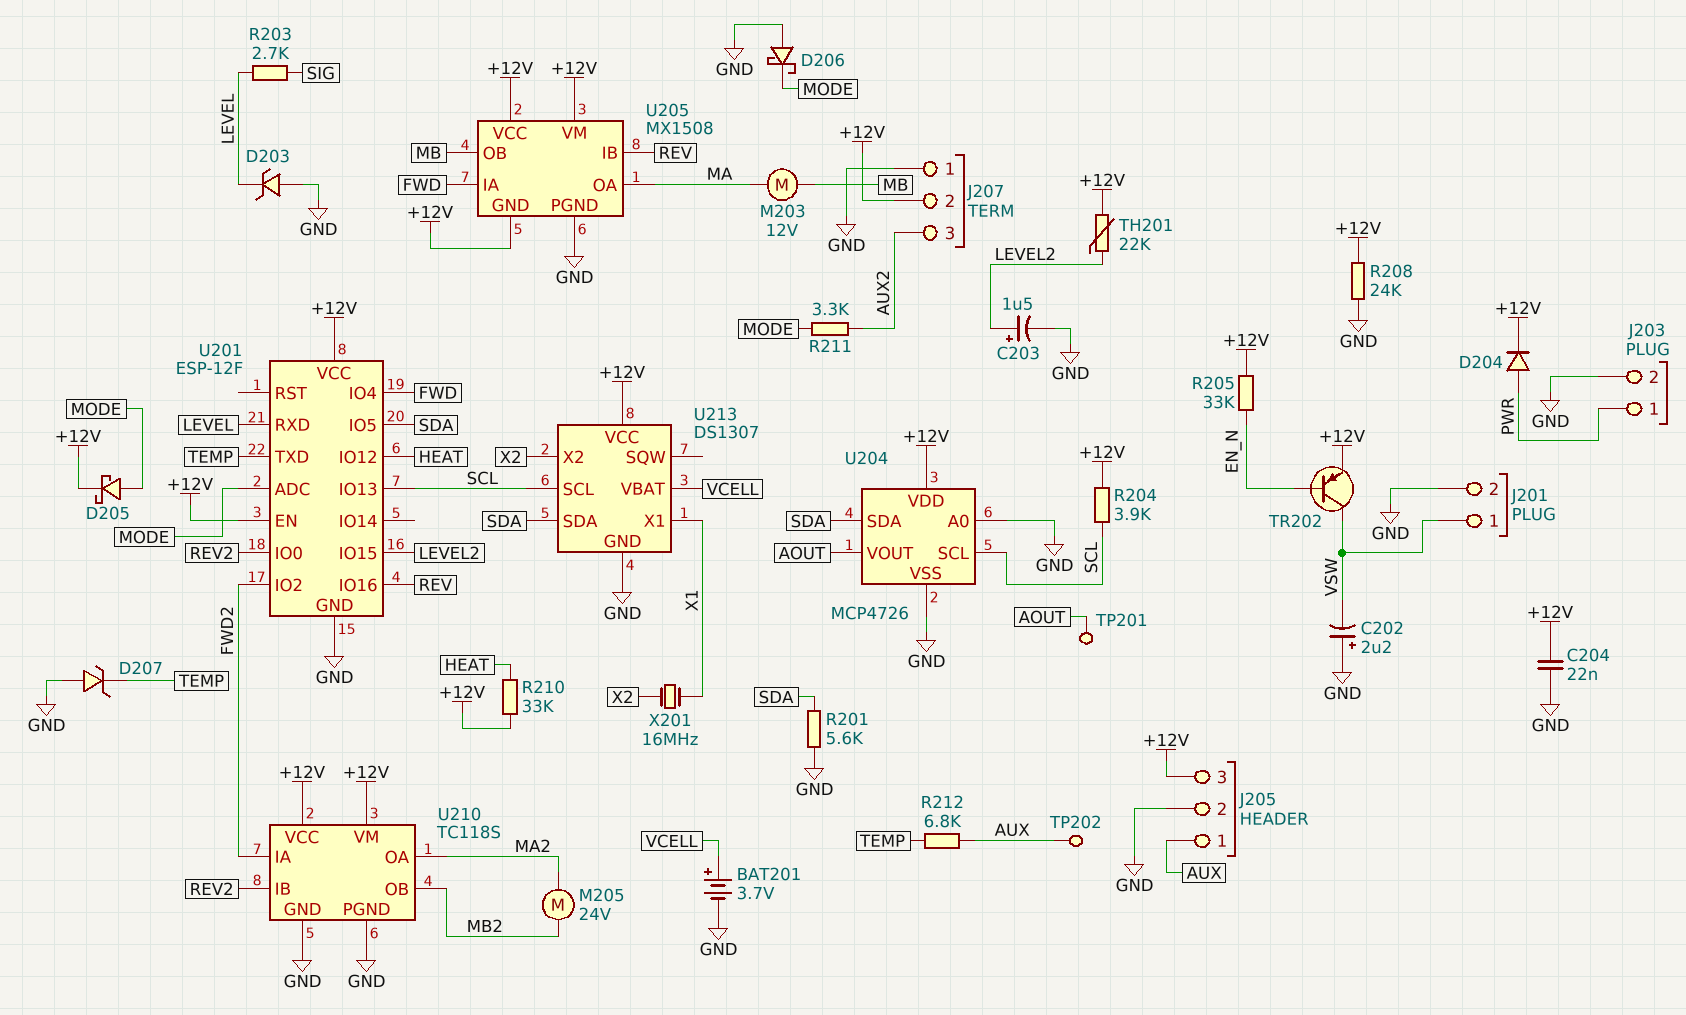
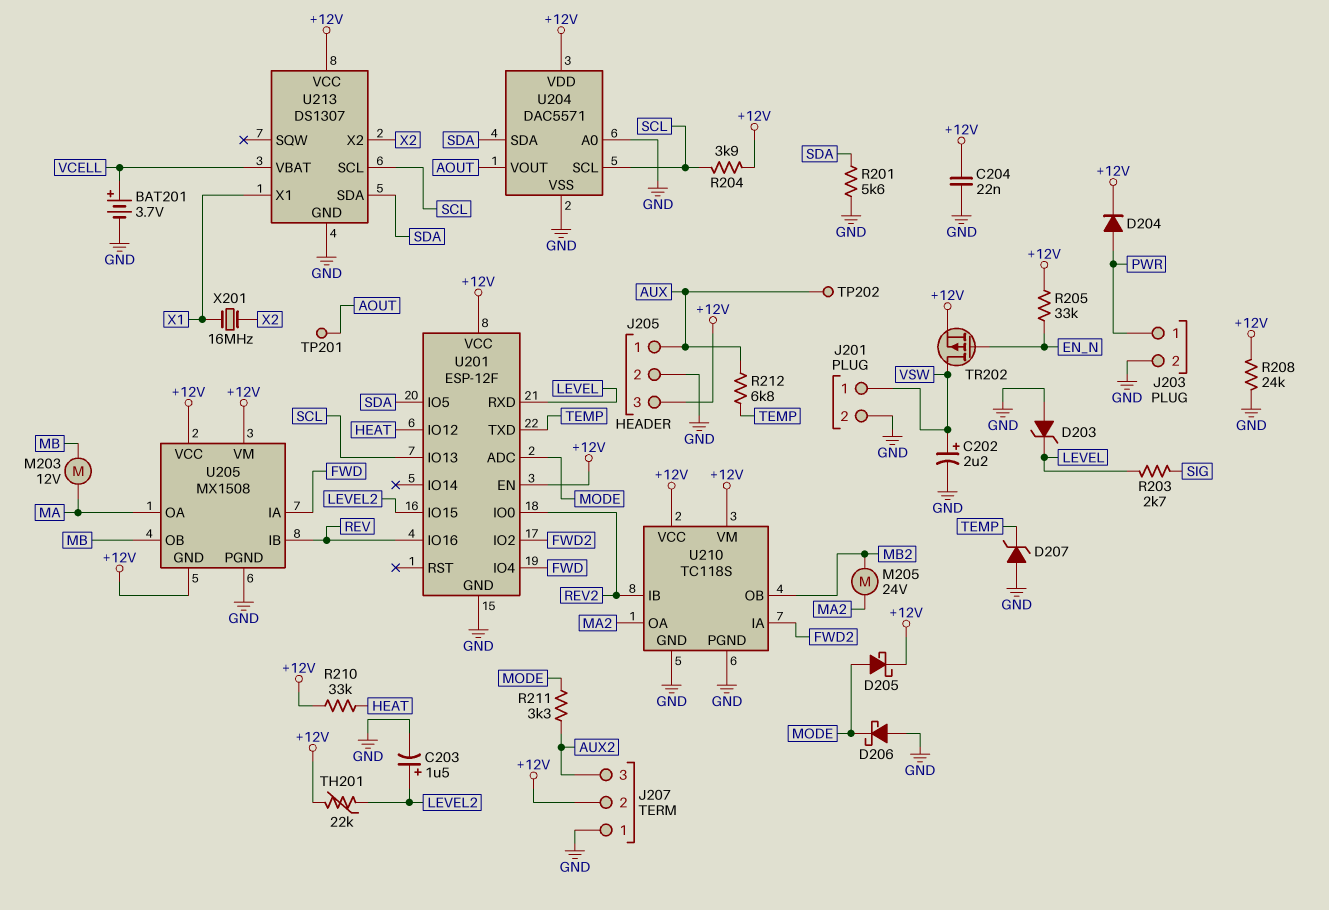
C202: 2.2uF (plus GND, minus VSW) -> 2.2uF (plus VSW, minus GND)
TR202: PNP (B EN_N, C VSW, E +12V) -> PMOS (G EN_N, D VSW, S +12V)
U204: MCP4726 -> DAC5571

